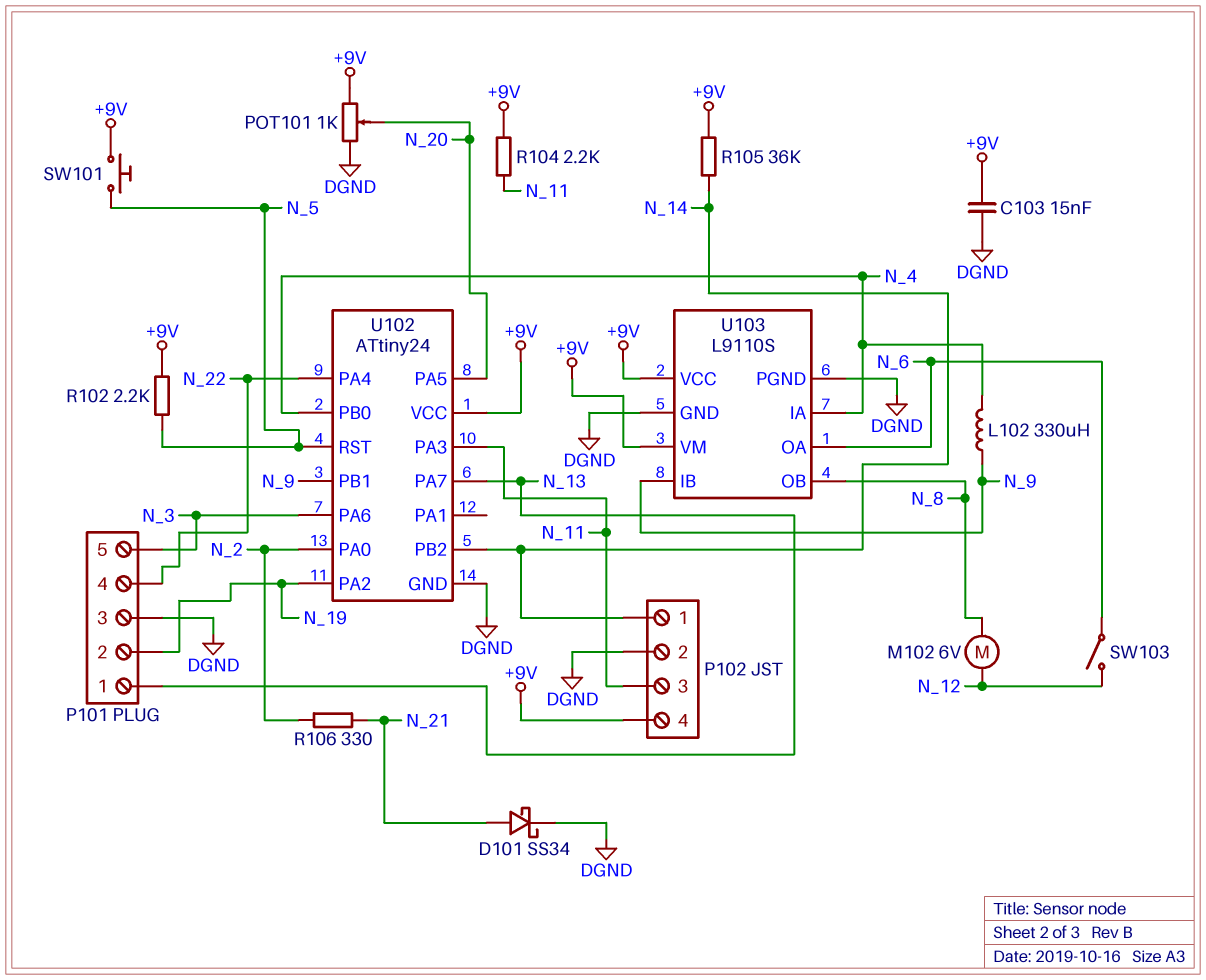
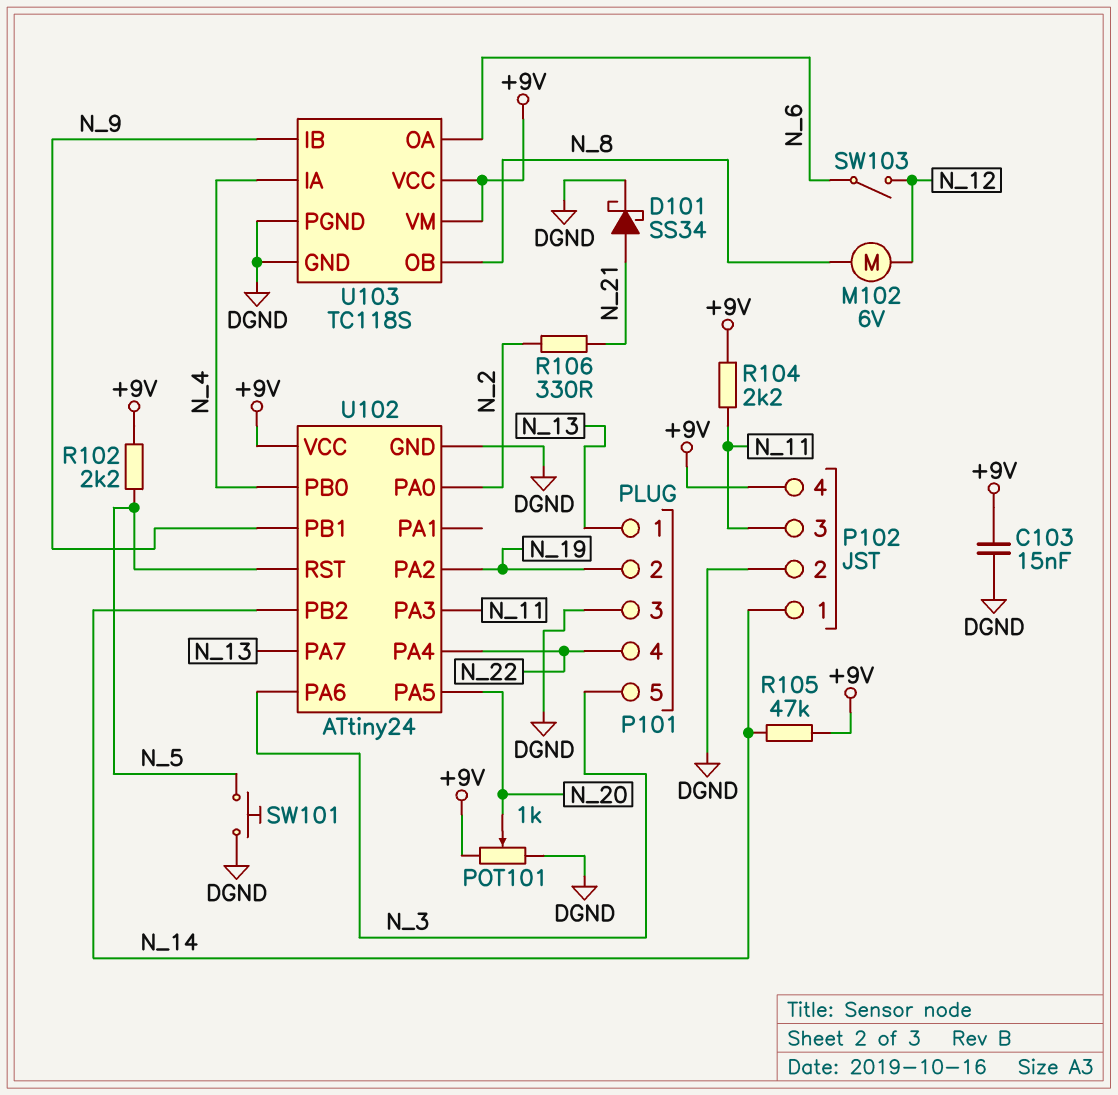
L102: 330uH (N_4, N_9) -> none
R105: 36k (+9V, N_14) -> 47k (+9V, N_14)
SW101: button (+9V, N_5) -> button (DGND, N_5)
U103: L9110S -> TC118S

